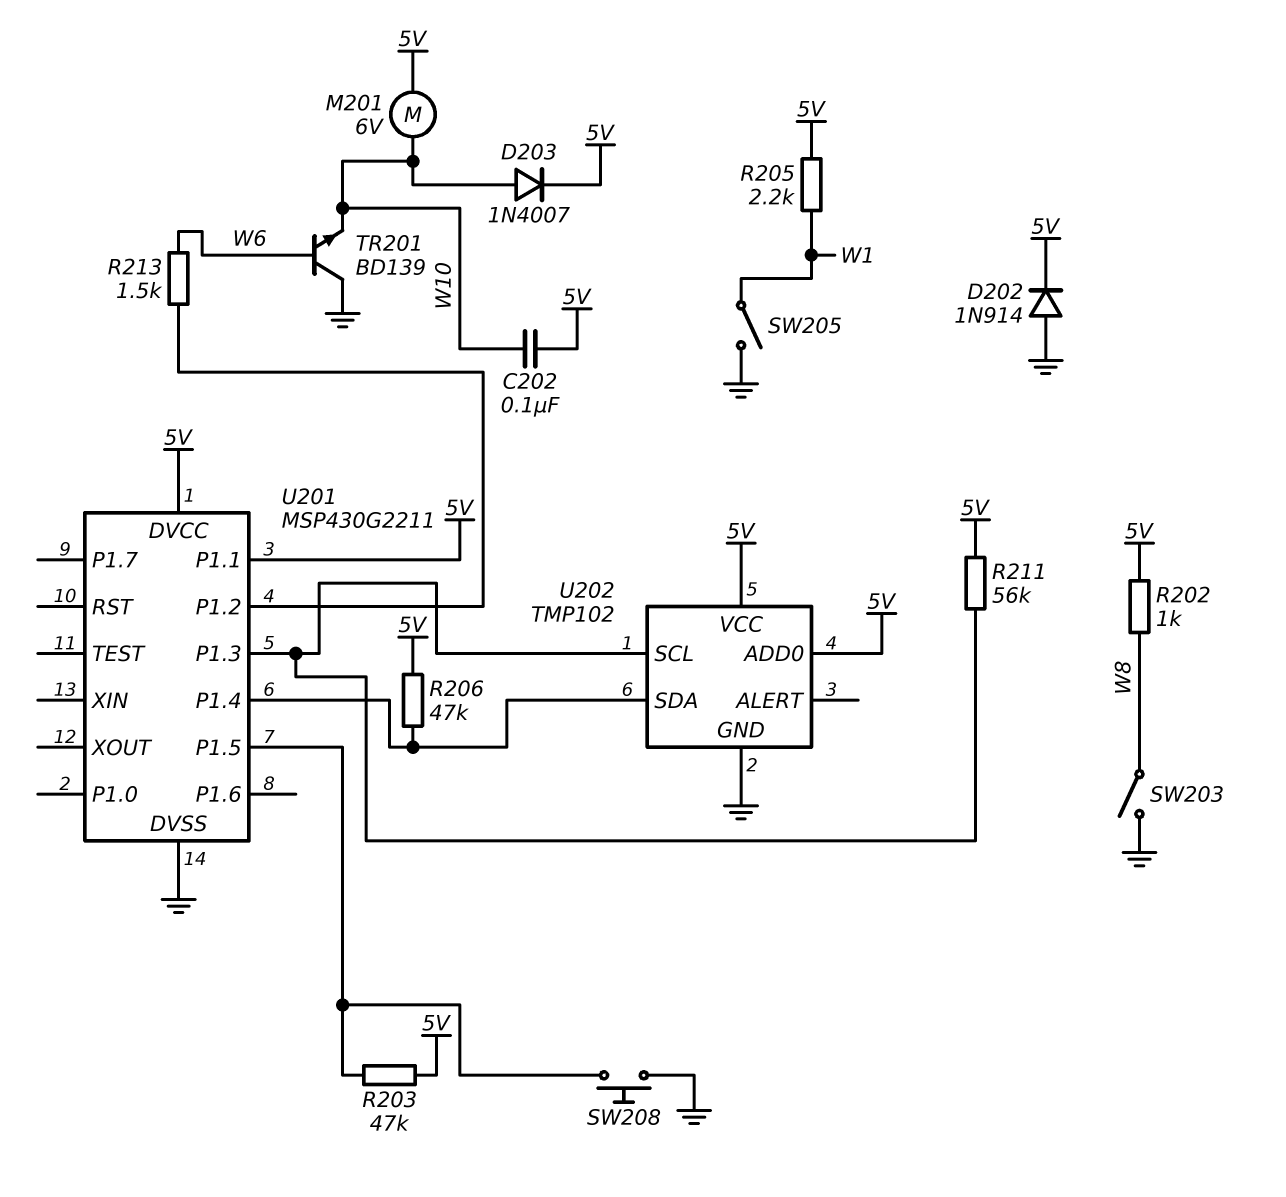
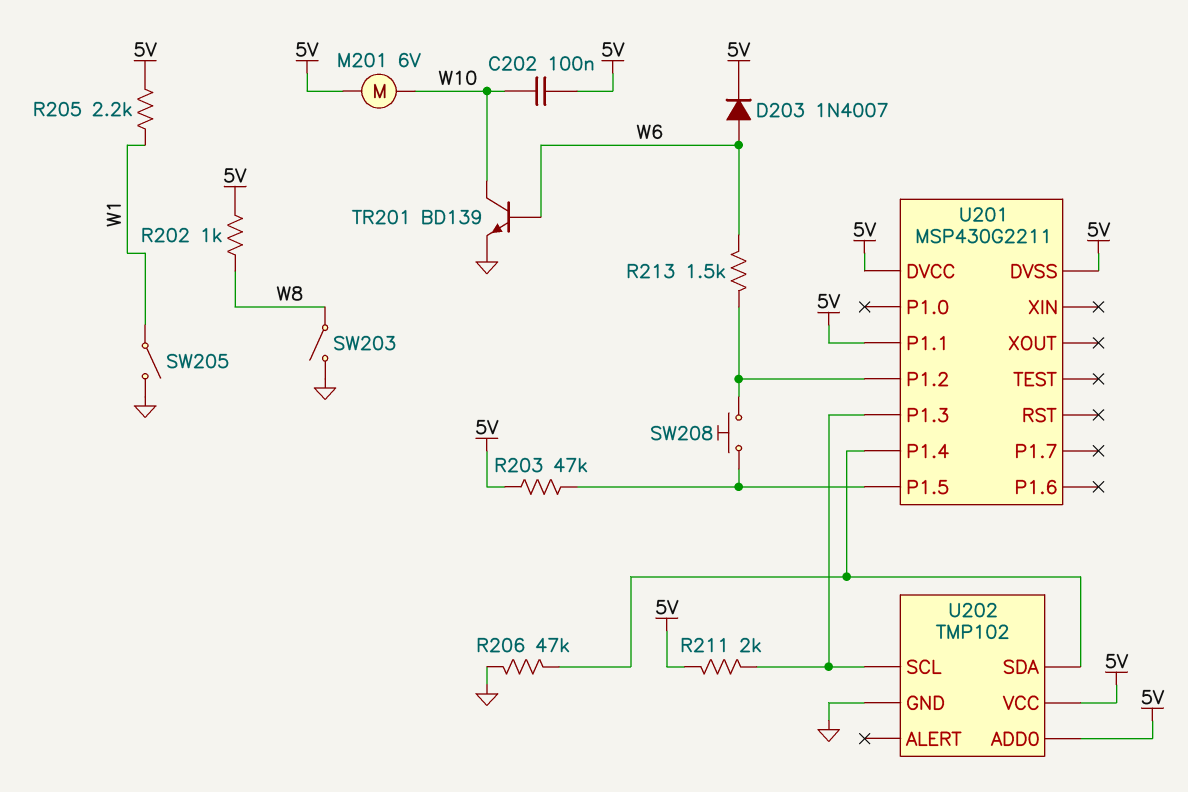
D202: diode 1N914 (A GND, K 5V) -> none
D203: diode 1N4007 (A W10, K 5V) -> diode 1N4007 (A W6, K 5V)
R206: 47k (5V, U201/P1.4) -> 47k (GND, U201/P1.4)
R211: 56k (5V, U201/P1.3) -> 2k (5V, U201/P1.3)
SW208: button (GND, U201/P1.5) -> button (U201/P1.2, U201/P1.5)
TR201: NPN BD139 (B W6, C GND, E W10) -> NPN BD139 (B W6, C W10, E GND)
U201 pin DVSS: GND -> 5V

